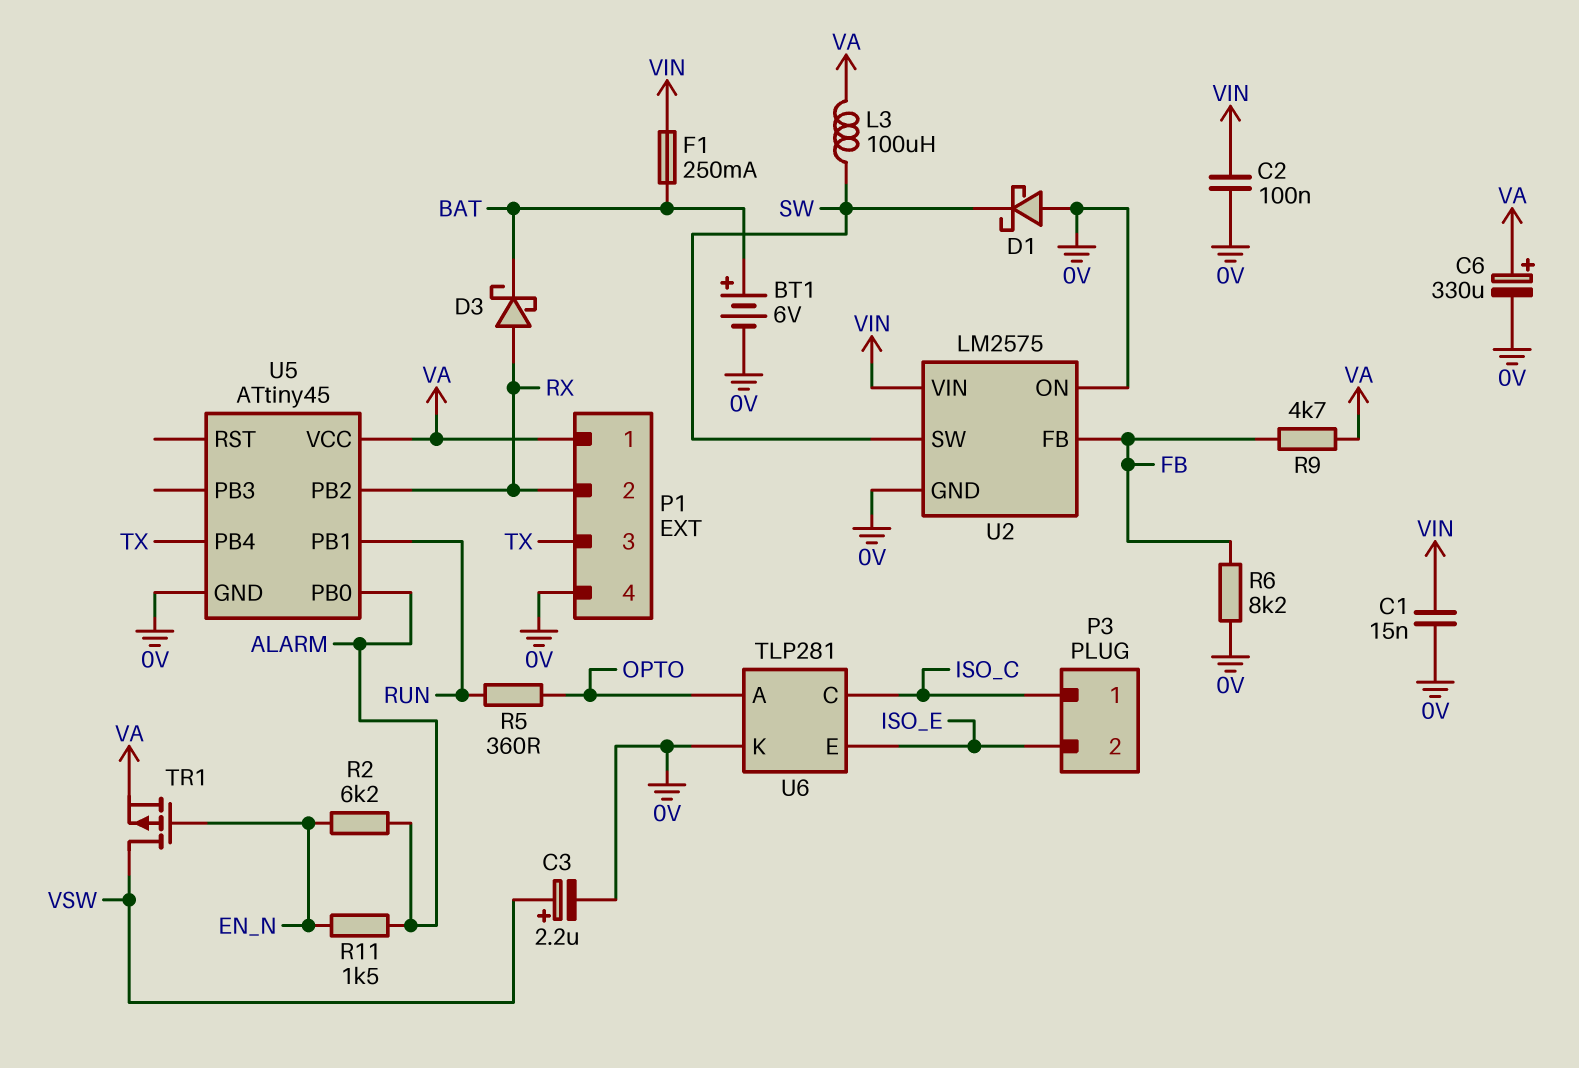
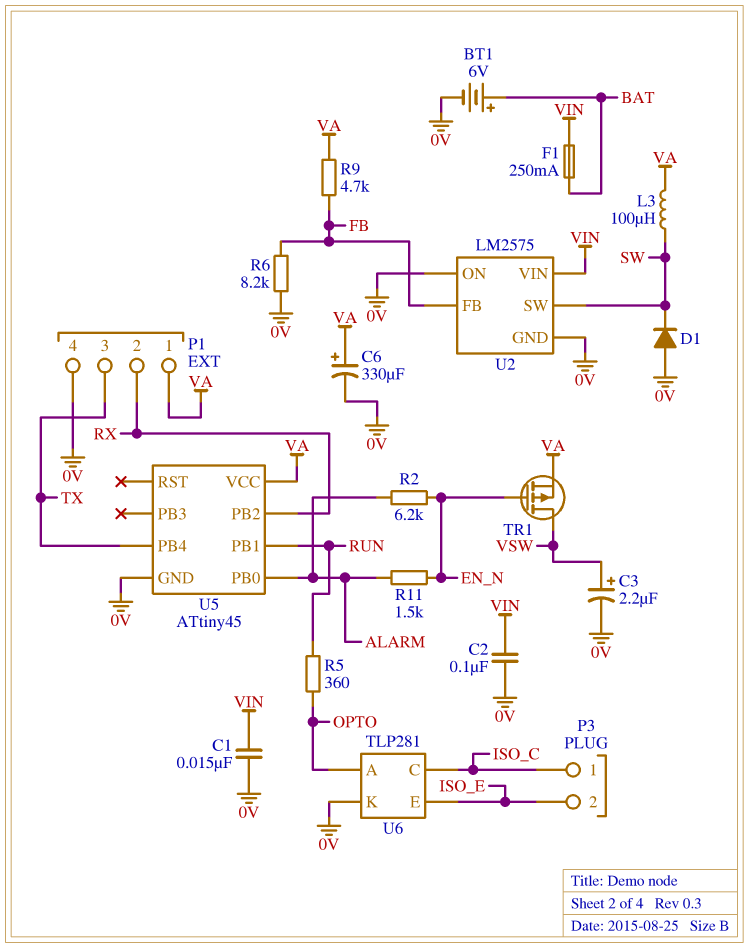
D1: schottky (A 0V, K SW) -> diode (A 0V, K SW)
D3: schottky (A RX, K BAT) -> none

